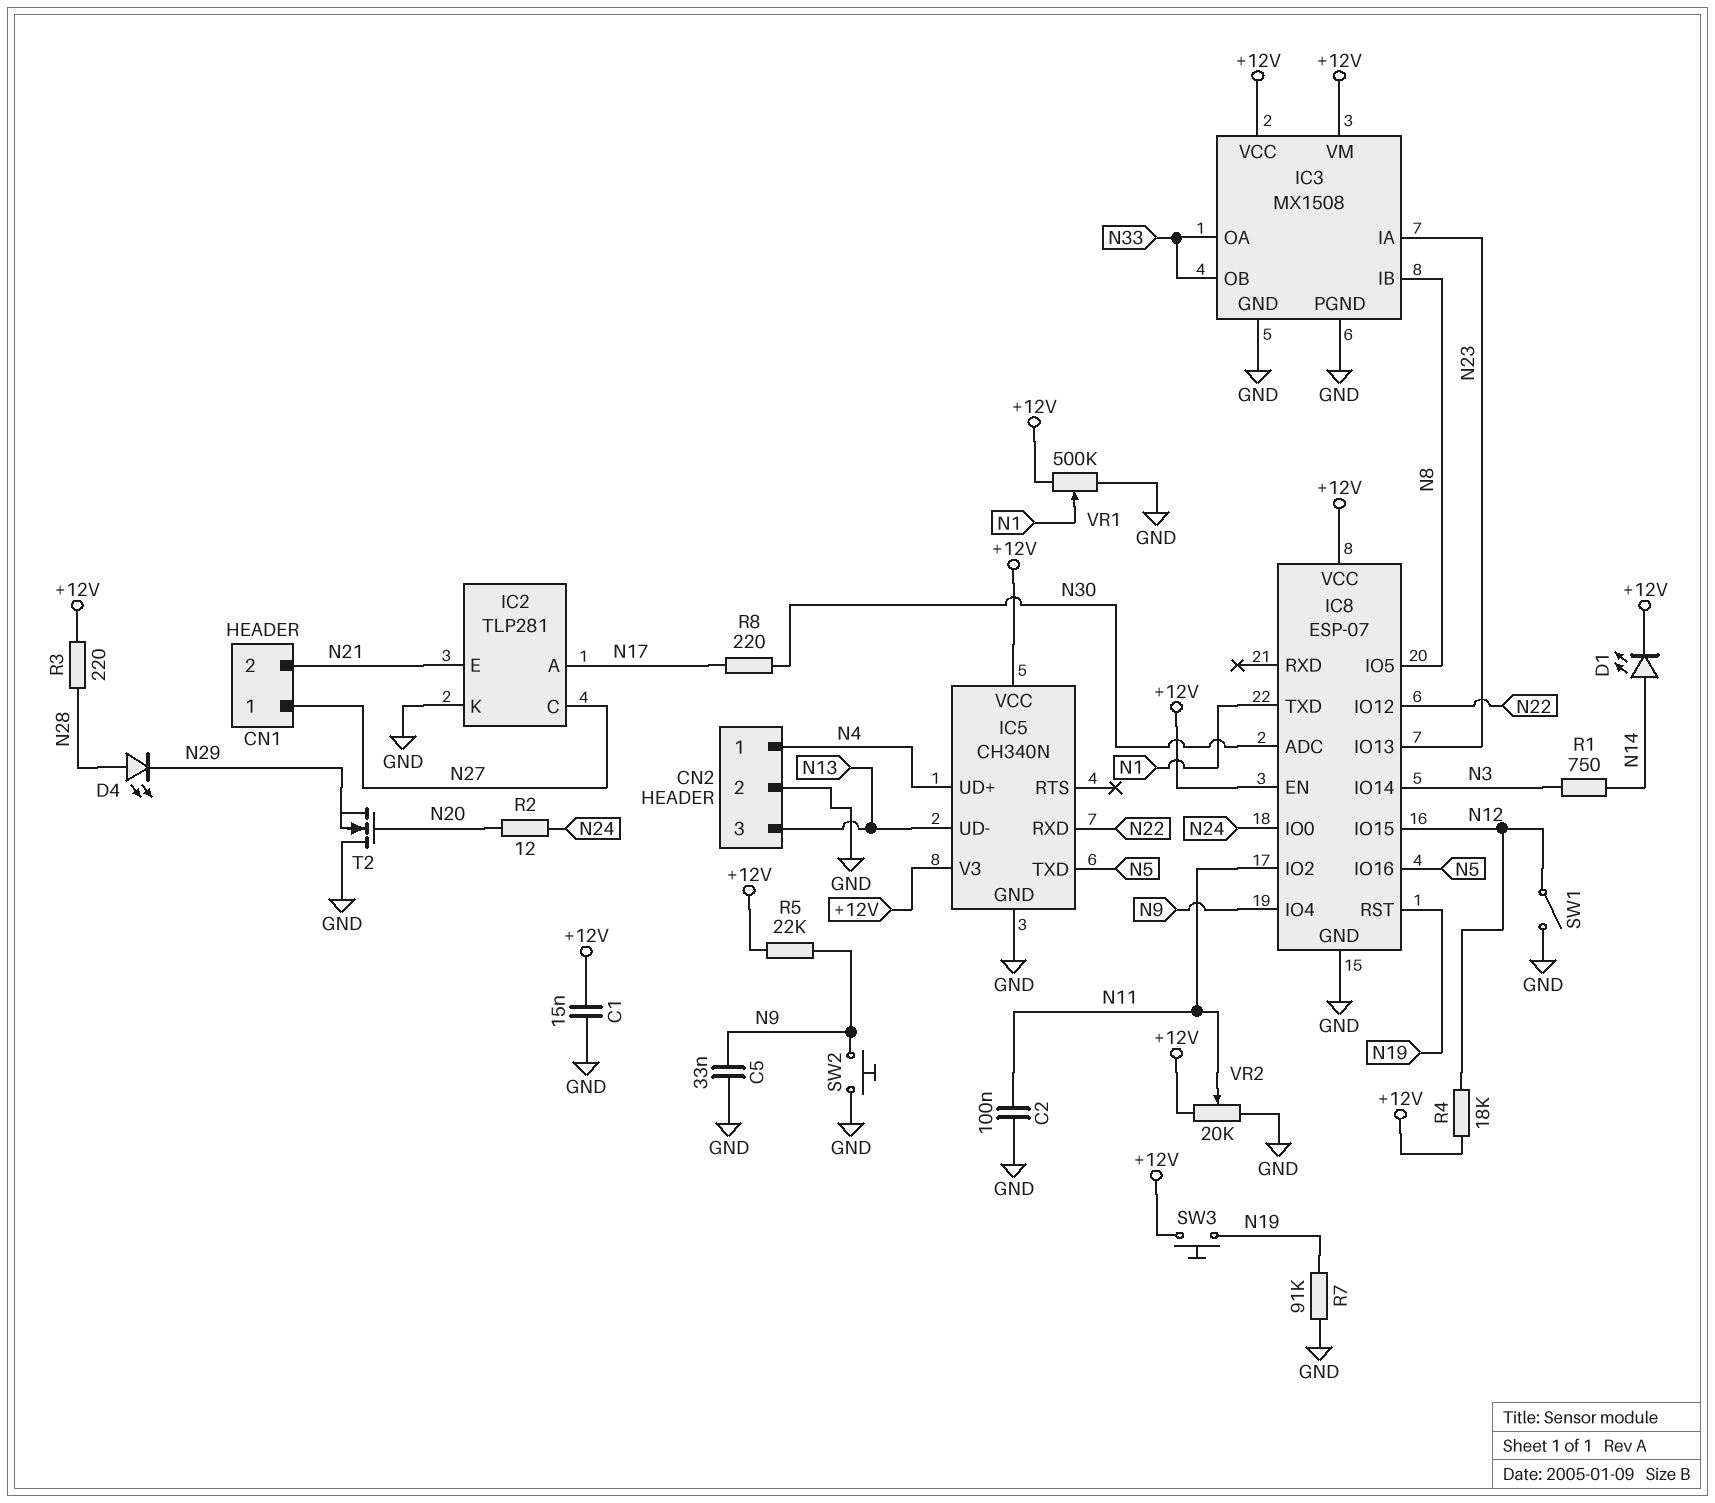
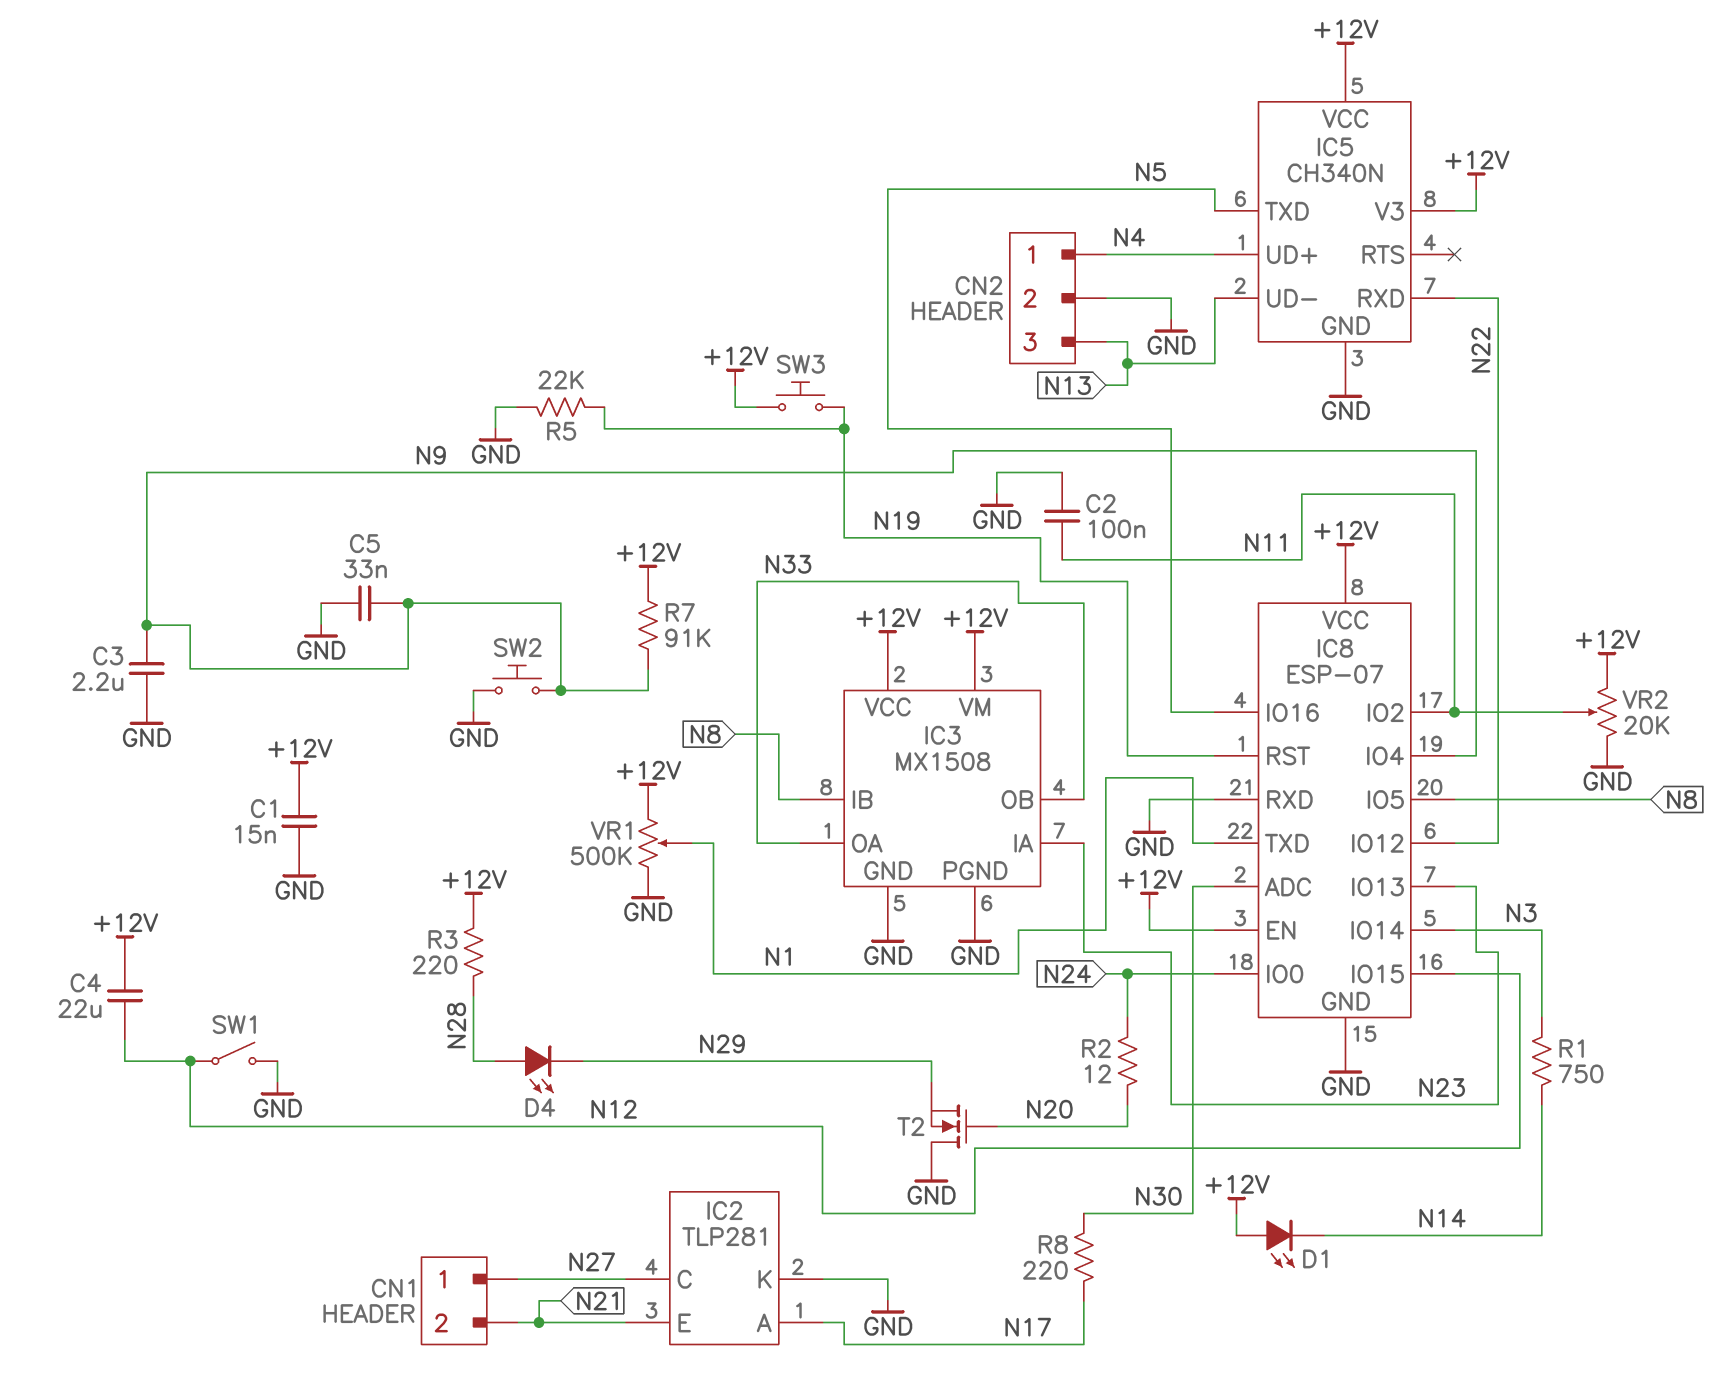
C3: none -> 2.2uF (GND, N9)
C4: none -> 22uF (+12V, N12)
D1: LED (A N14, K +12V) -> LED (A +12V, K N14)
IC8 pin RXD: none -> GND
R4: 18k (+12V, N12) -> none
R5: 22k (+12V, N9) -> 22k (GND, N19)
R7: 91k (GND, N19) -> 91k (+12V, N9)

